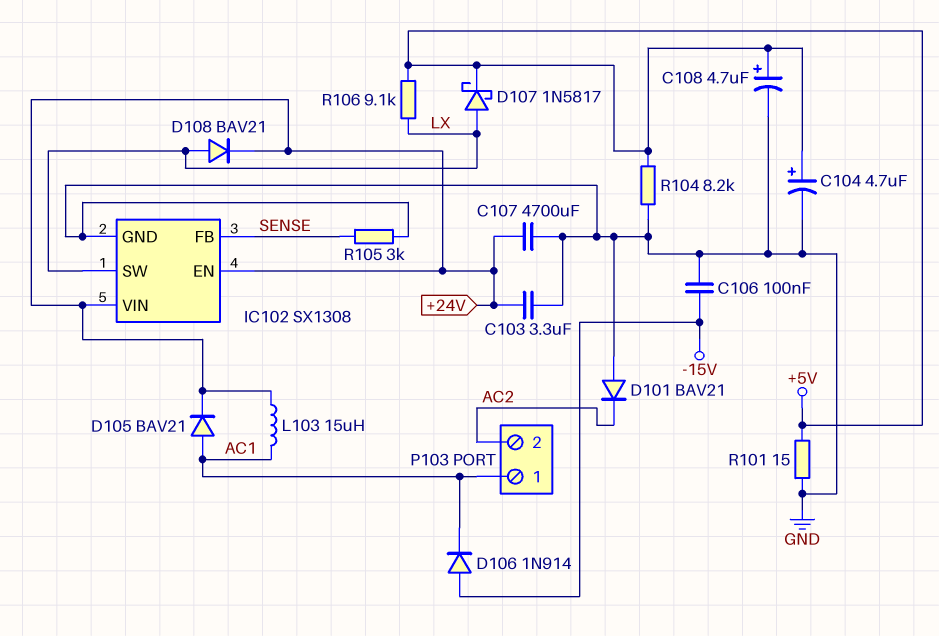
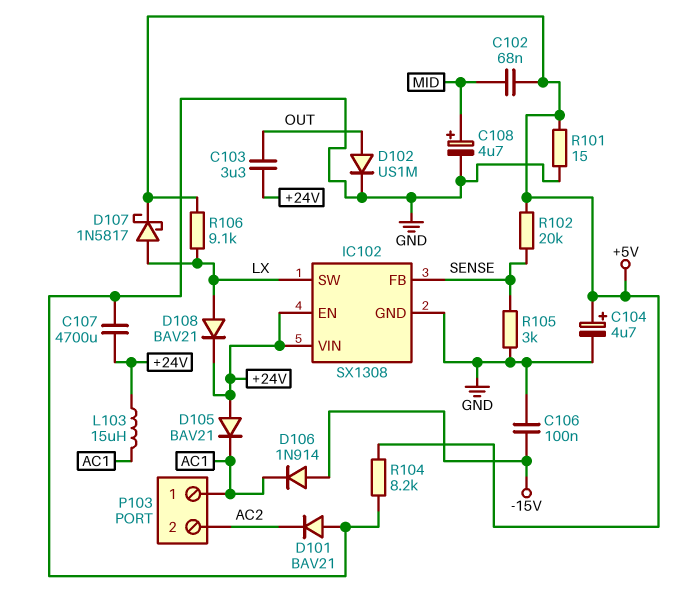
C102: none -> 68nF (+5V, MID)
C103: 3.3uF (+24V, GND) -> 3.3uF (+24V, OUT)
C108: 4.7uF (plus +5V, minus GND) -> 4.7uF (plus MID, minus GND)
D102: none -> diode US1M (A OUT, K GND)
D105: diode BAV21 (A AC1, K +24V) -> diode BAV21 (A +24V, K AC1)
R102: none -> 20k (+5V, SENSE)

